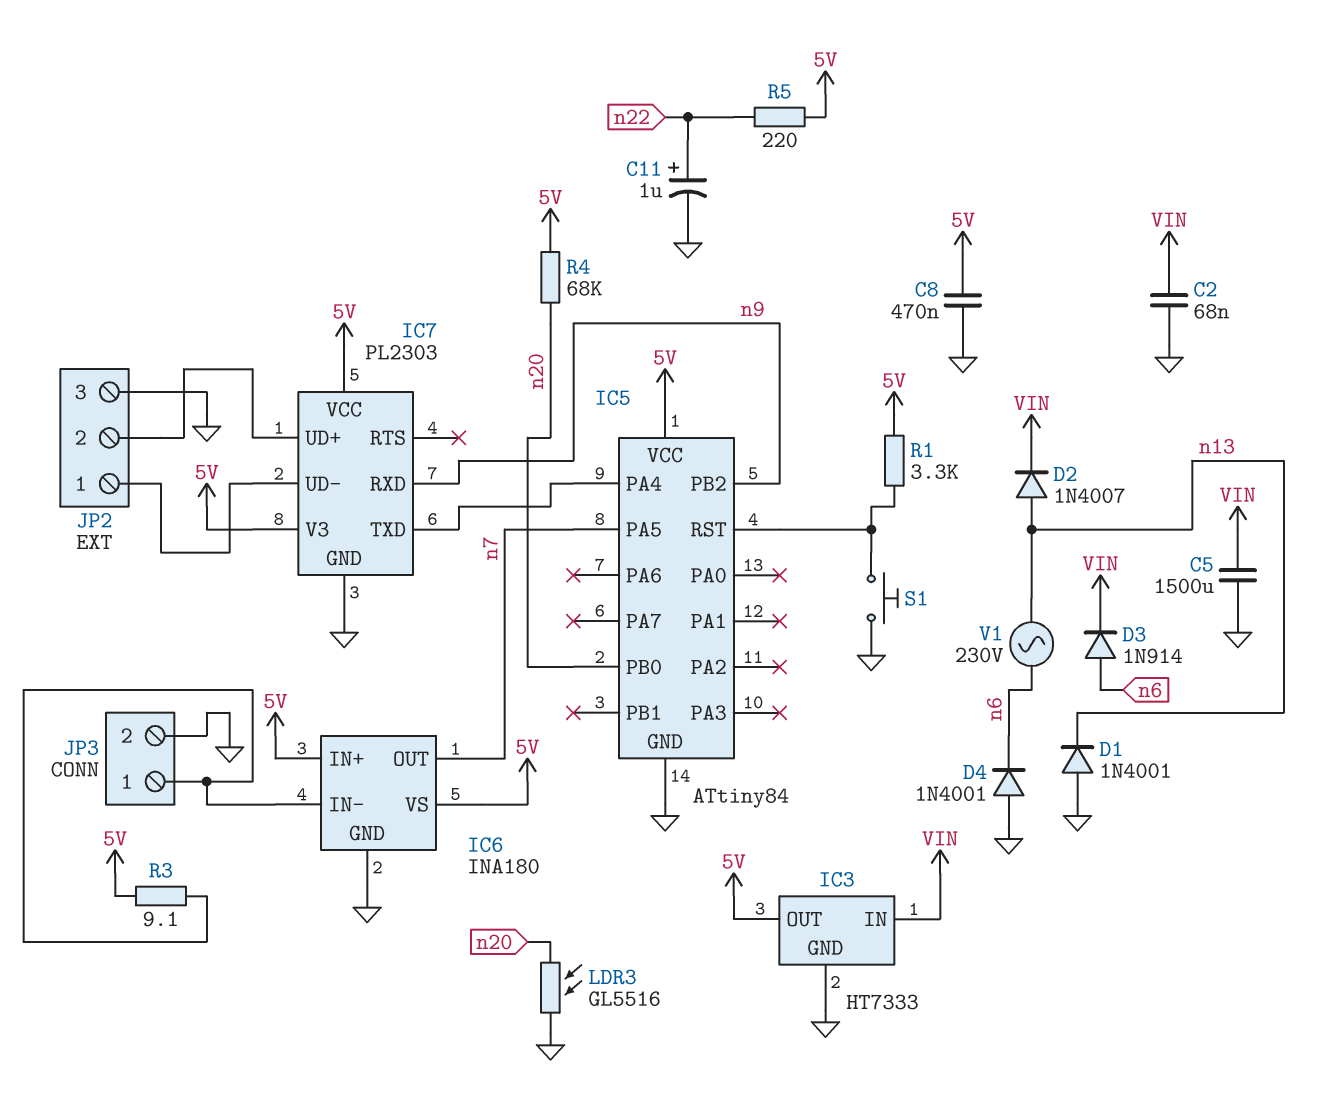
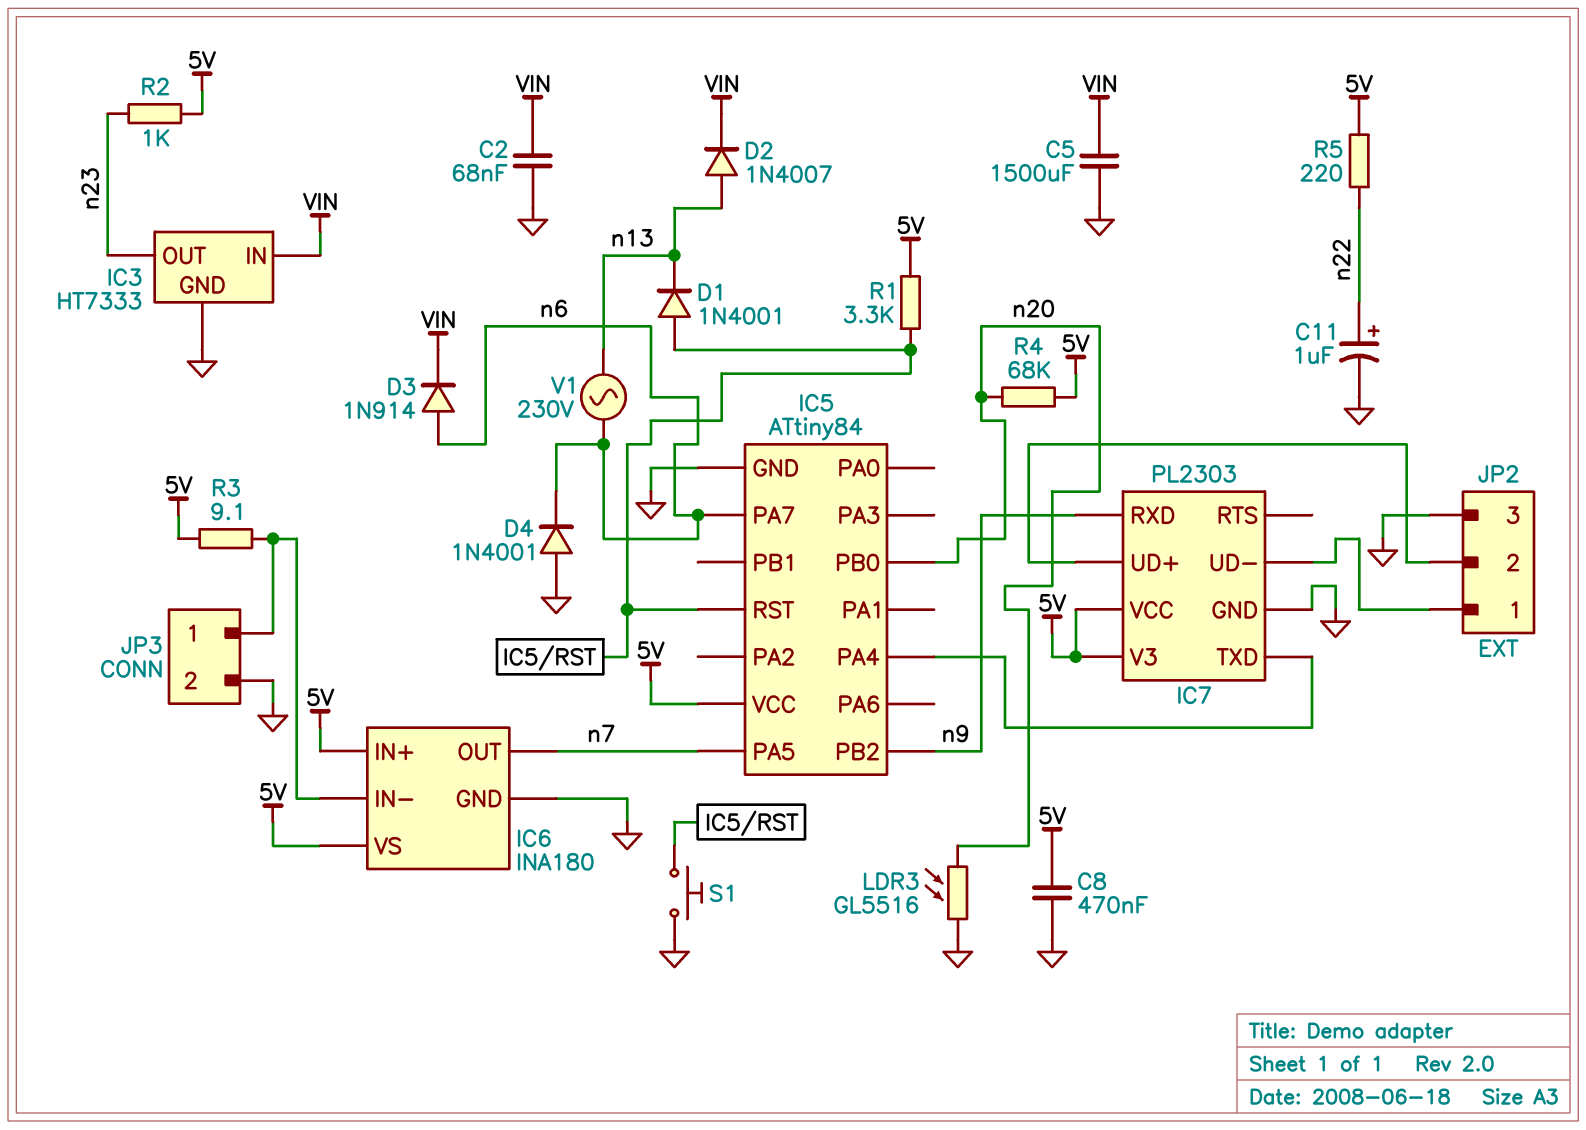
D1: diode 1N4001 (A GND, K n13) -> diode 1N4001 (A IC5/RST, K n13)
IC3 pin OUT: 5V -> n23
IC5 pin PA7: none -> n6
R2: none -> 1k (5V, n23)

